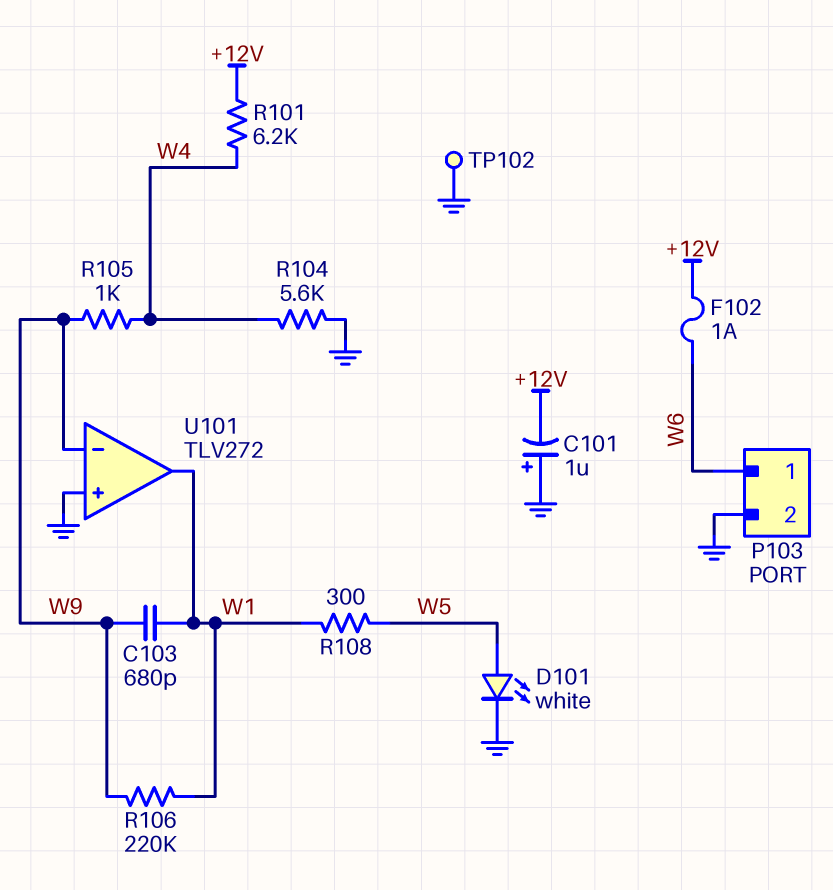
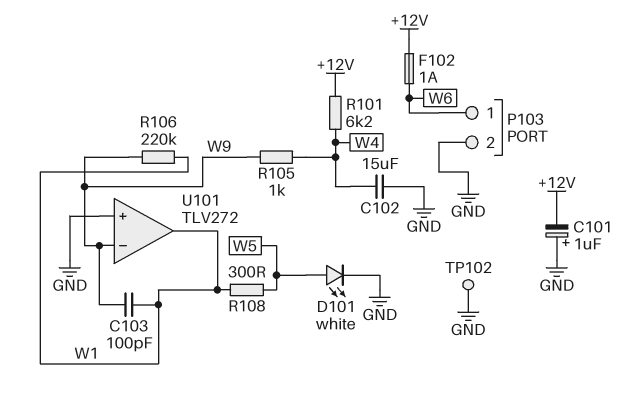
C102: none -> 15uF (GND, W4)
C103: 680pF (W1, W9) -> 100pF (W1, W9)
R104: 5.6k (GND, W4) -> none

